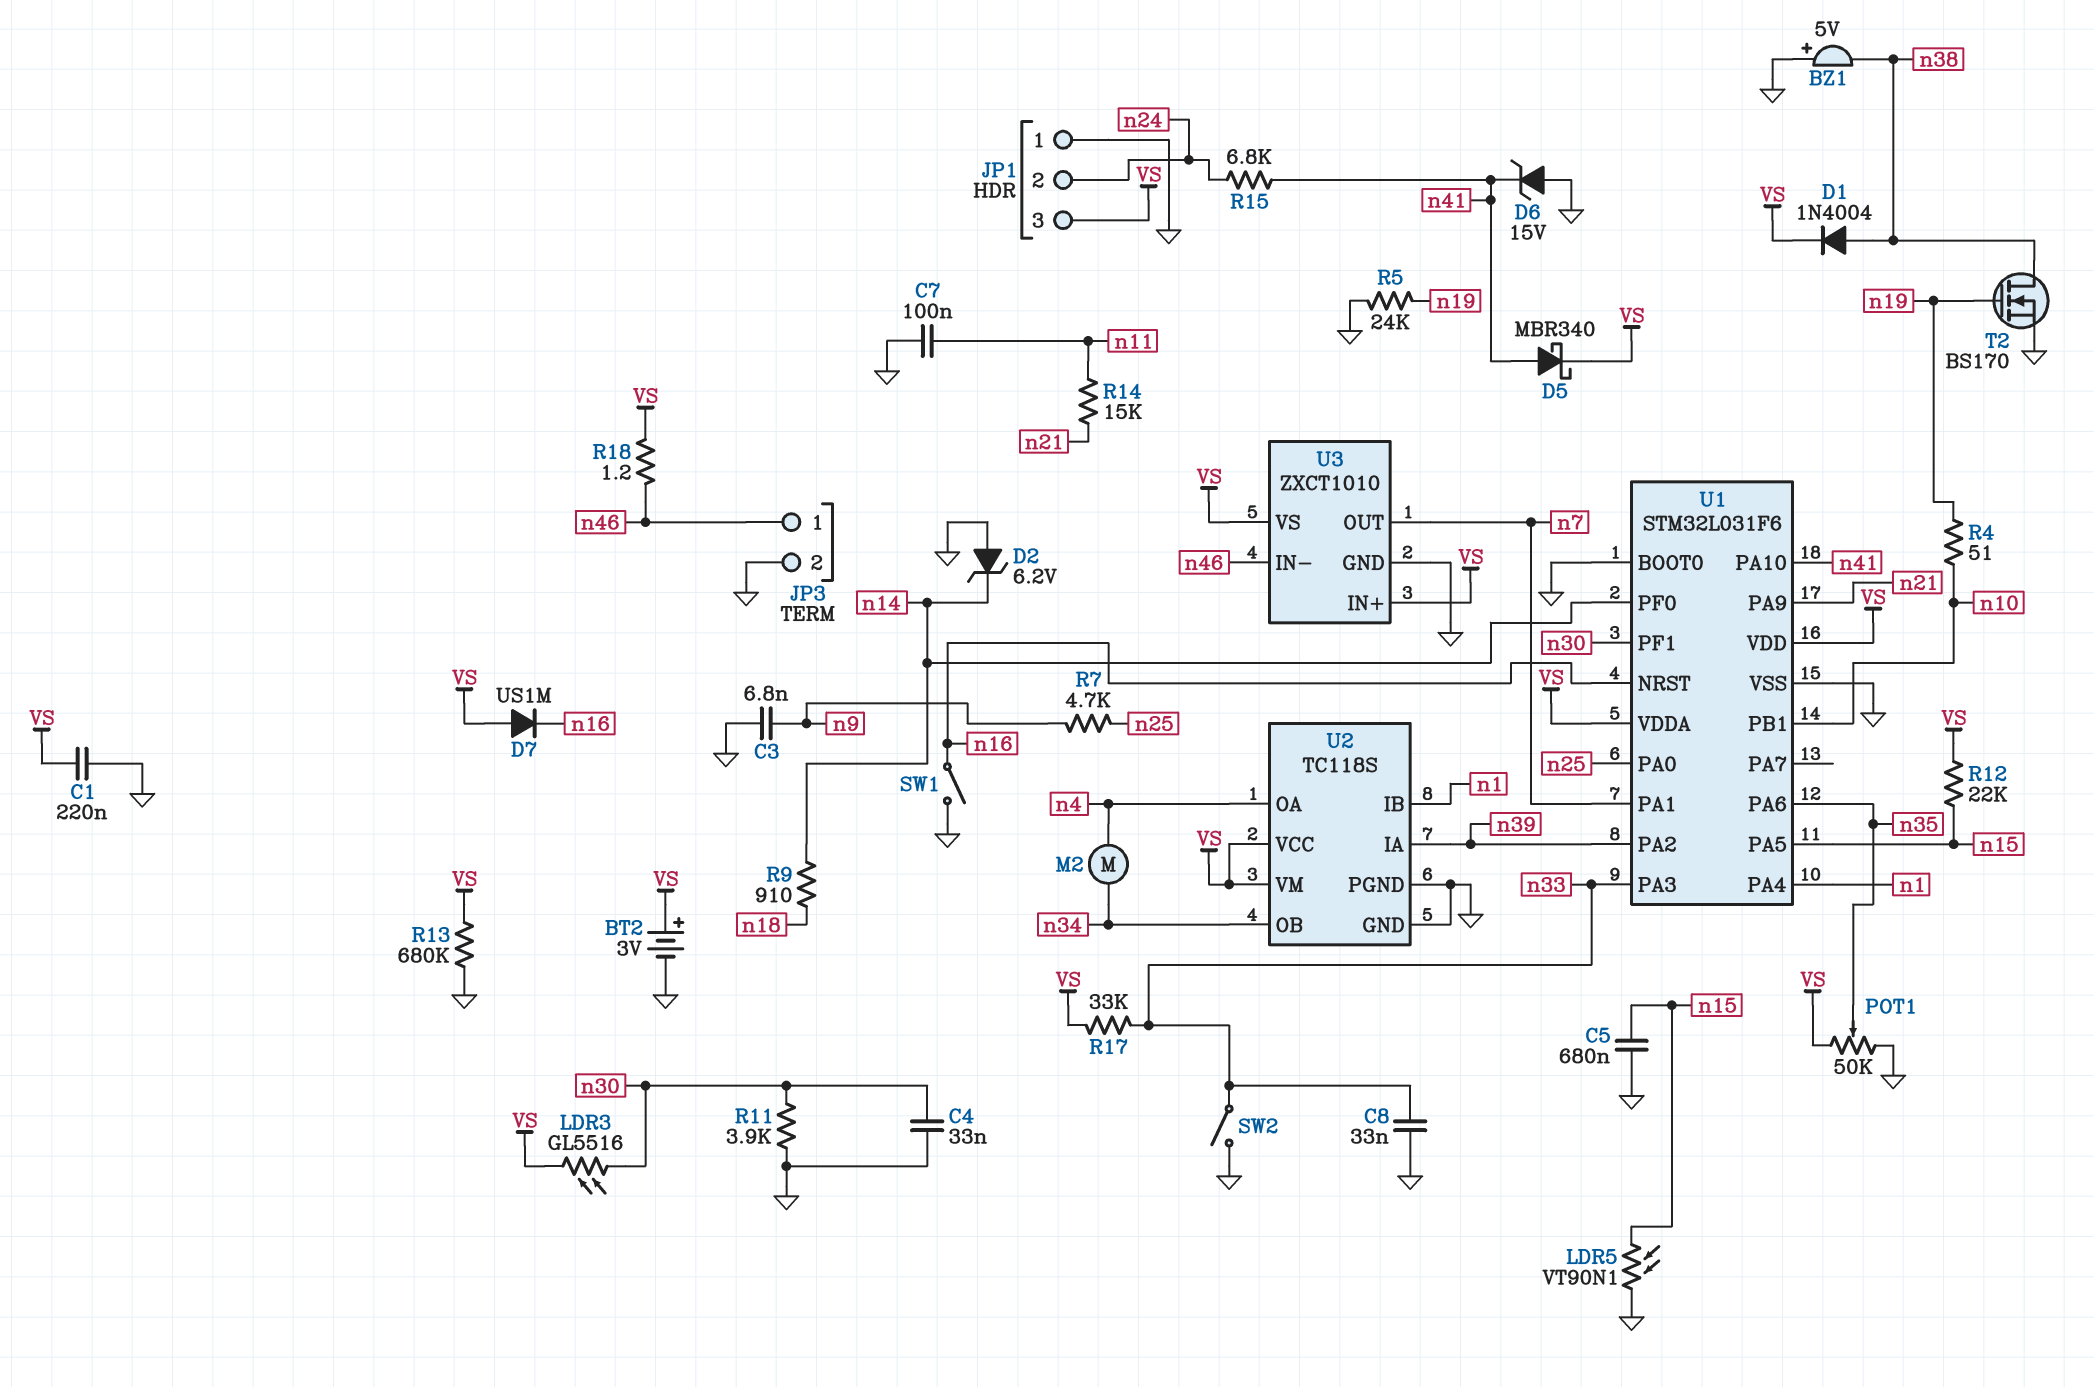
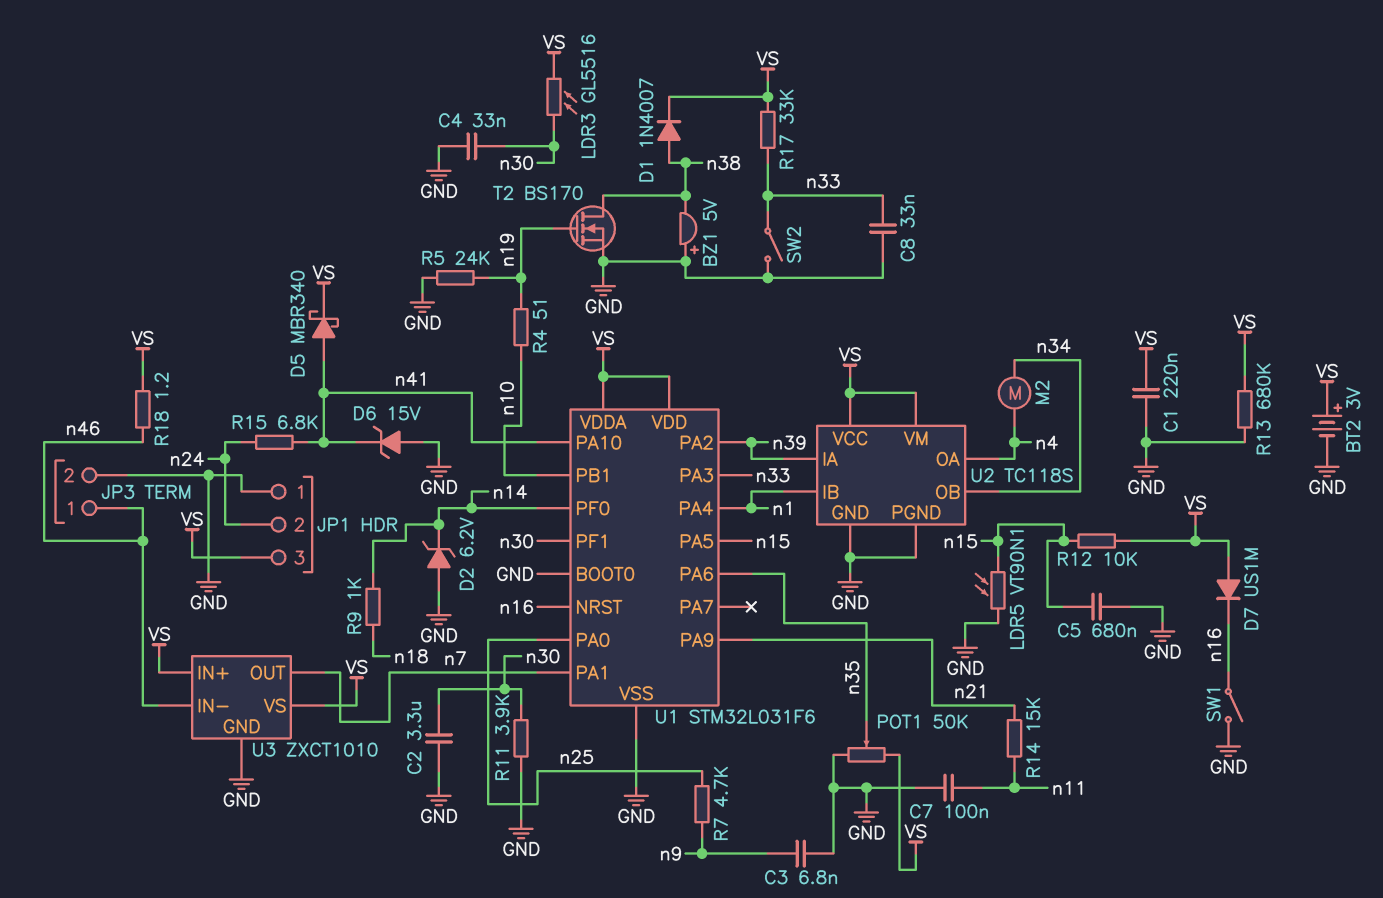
C2: none -> 3.3uF (GND, n30)
D1: diode 1N4004 (A n38, K VS) -> diode 1N4007 (A n38, K VS)
R9: 910 (n14, n18) -> 1k (n14, n18)
R12: 22k (VS, n15) -> 10k (VS, n15)

